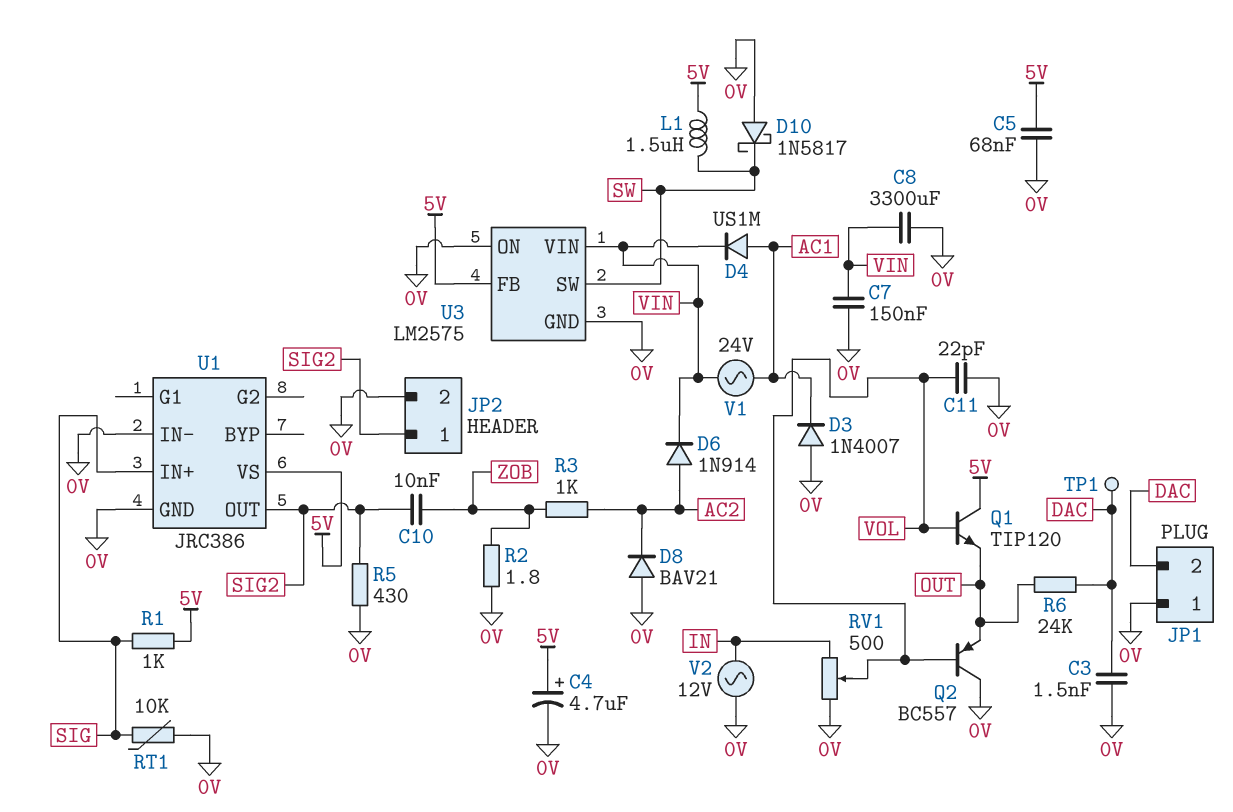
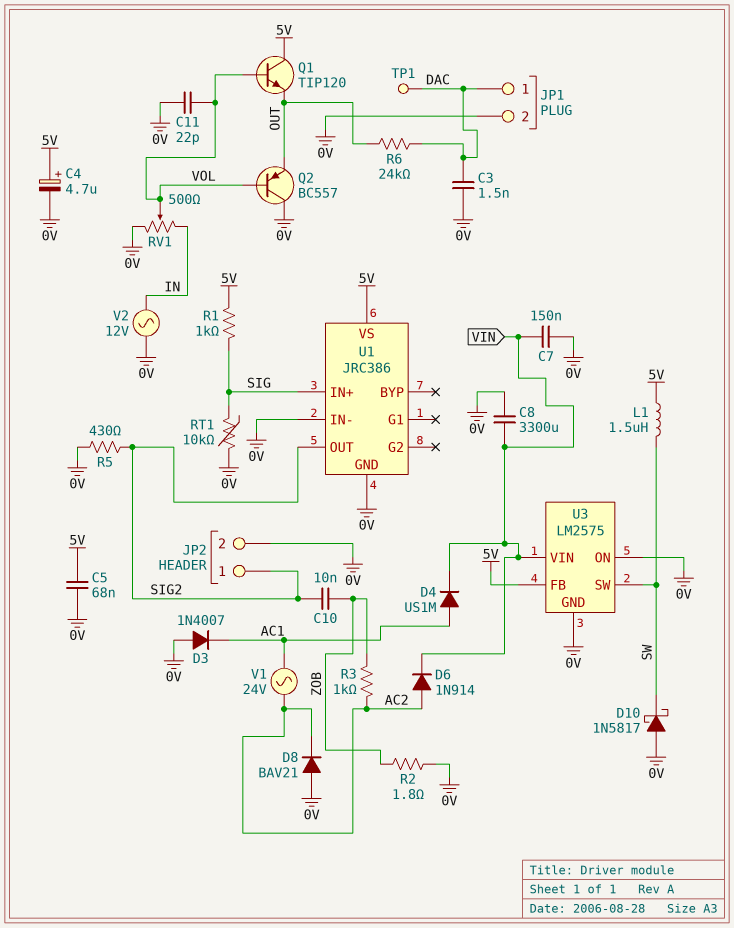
JP1 pin 1: 0V -> DAC
JP1 pin 2: DAC -> 0V
V1: AC 24V (AC1, VIN) -> AC 24V (AC1, AC2)

